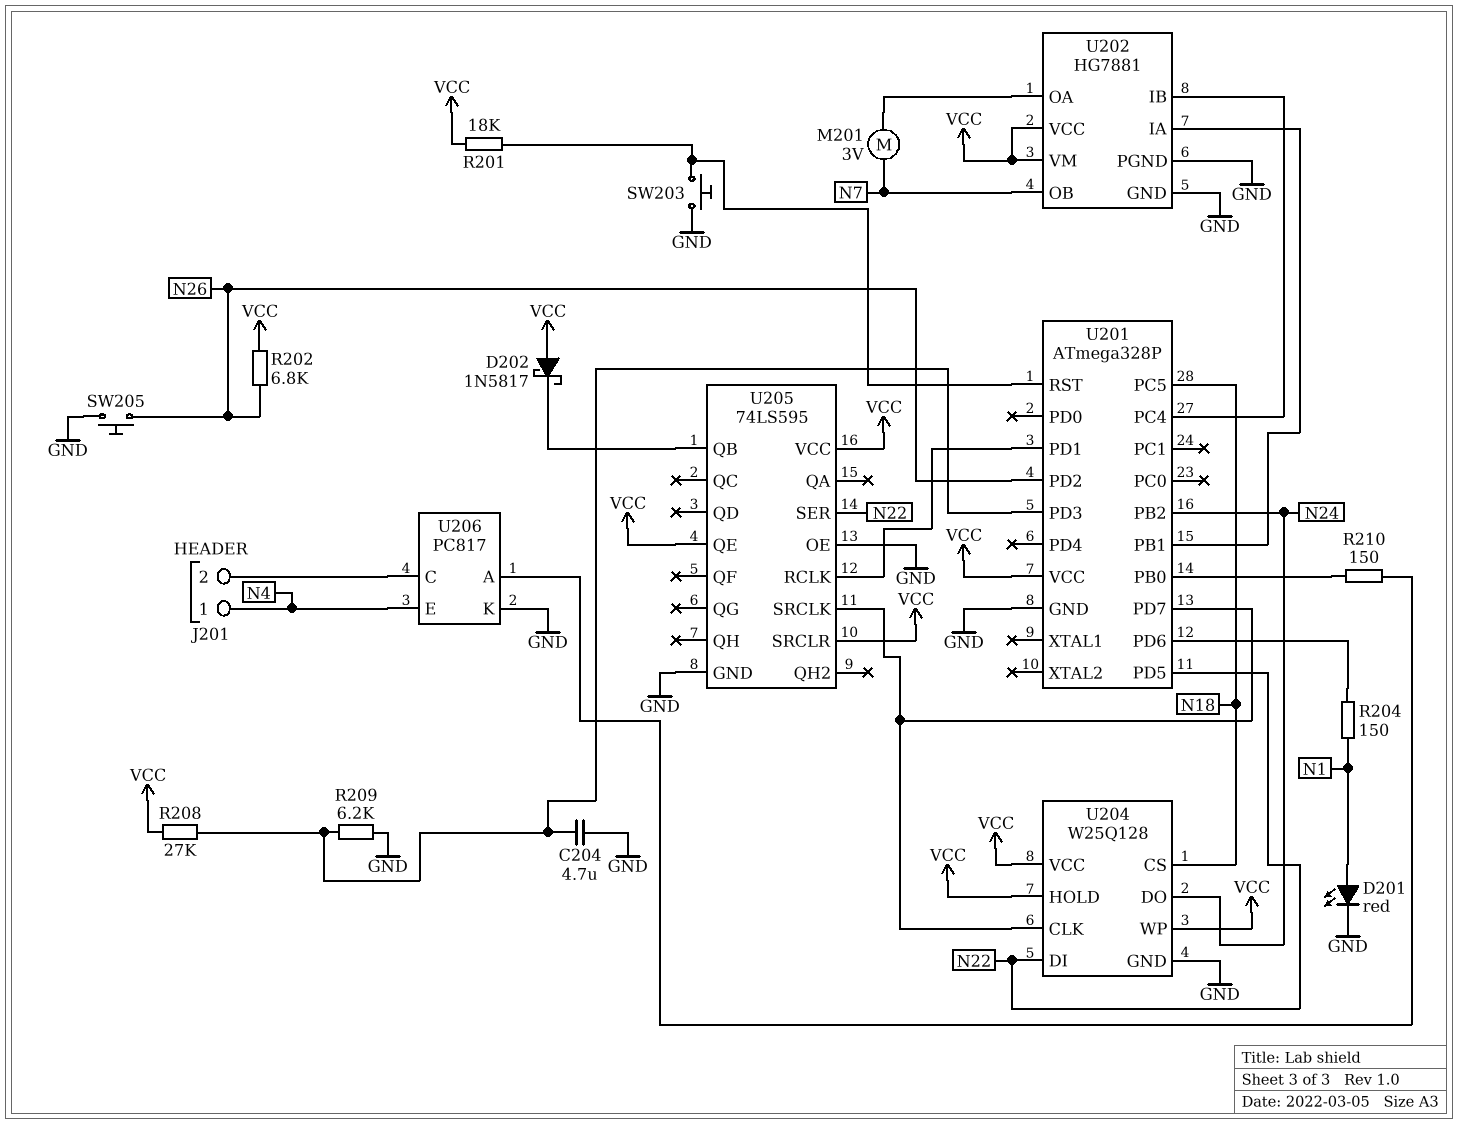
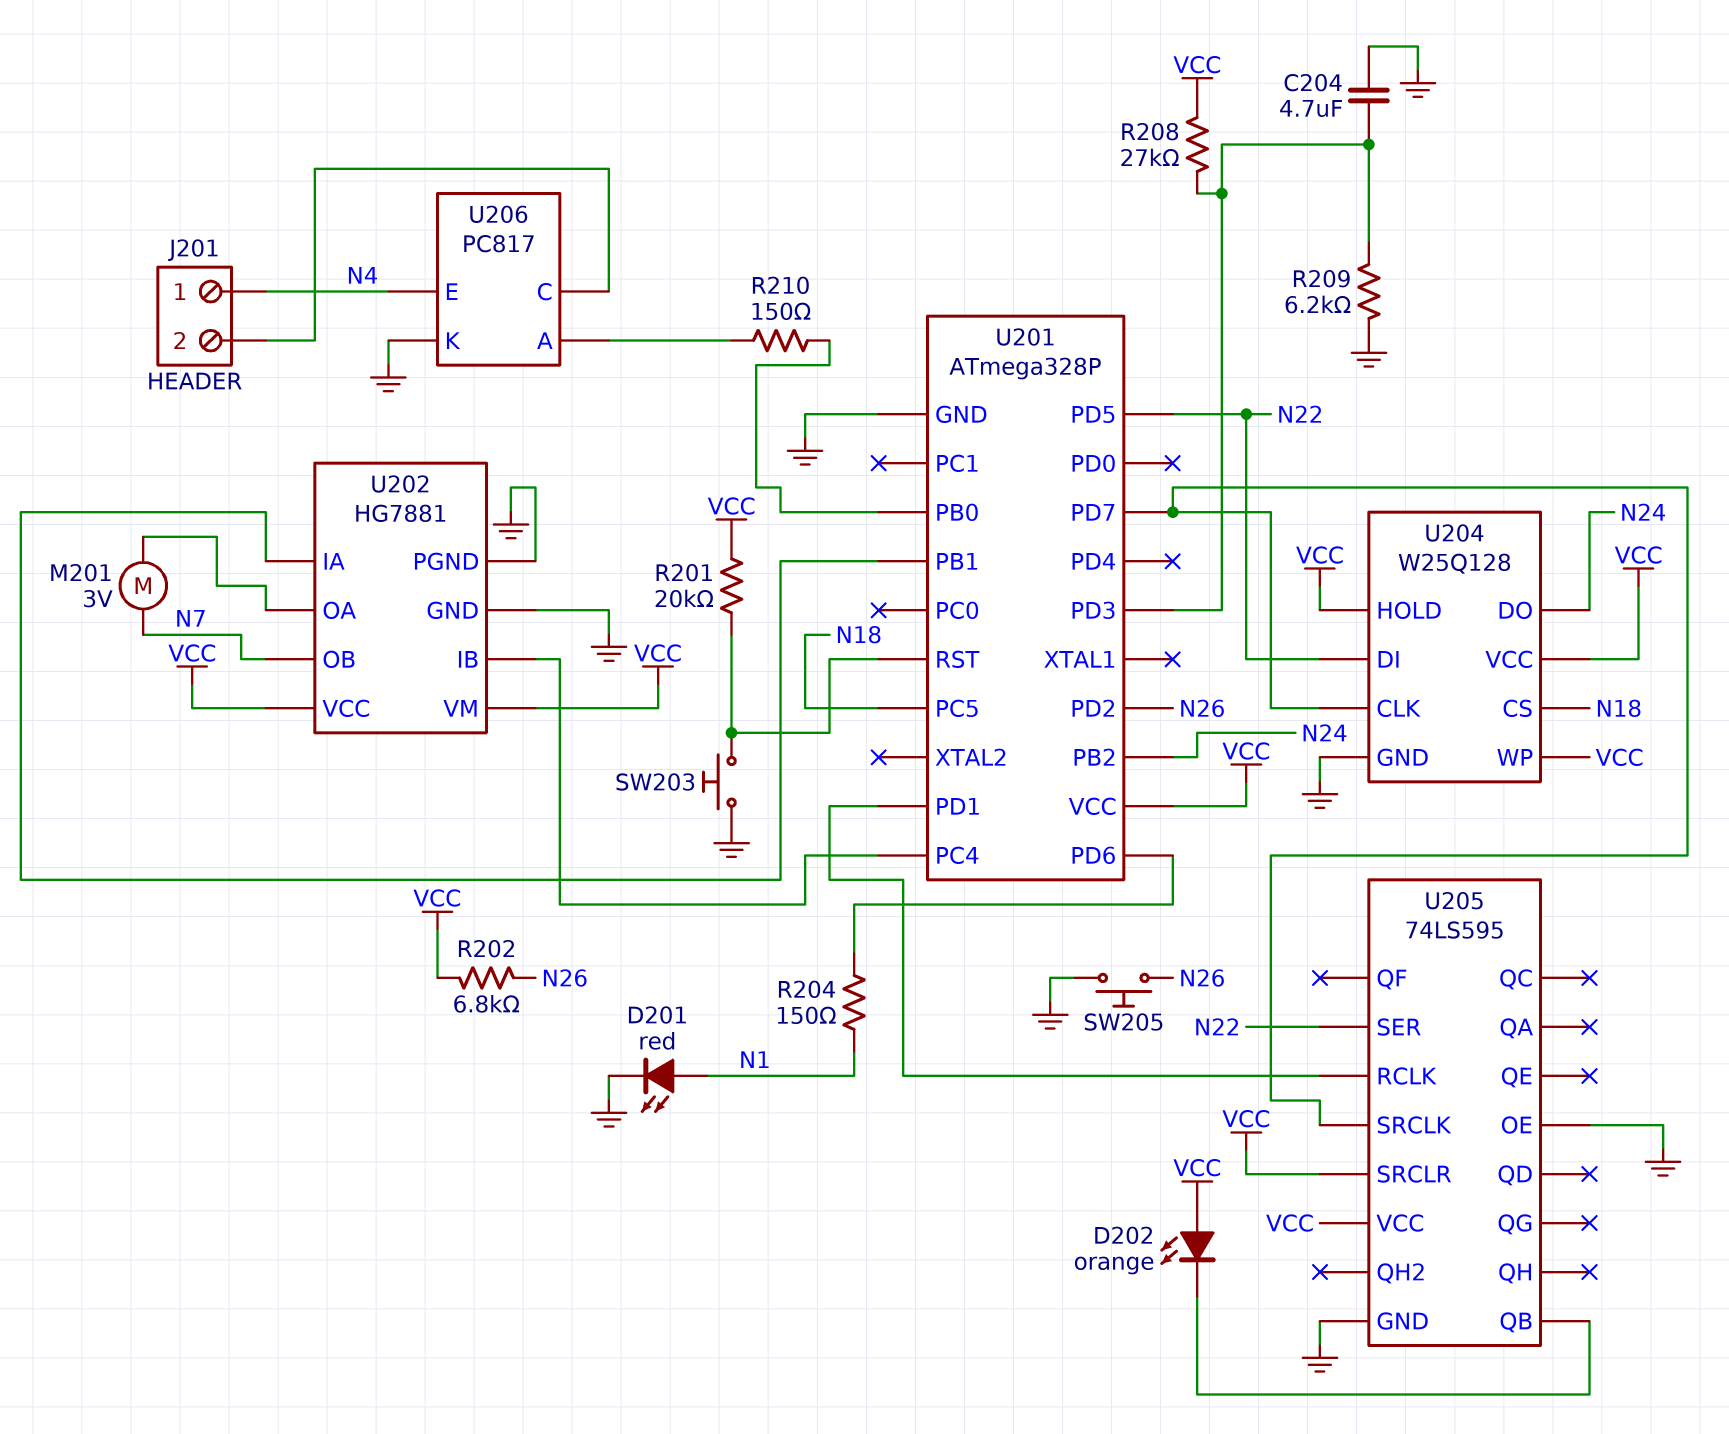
D202: schottky 1N5817 (A VCC, K U205/QB) -> LED orange (A VCC, K U205/QB)
R201: 18k (U201/RST, VCC) -> 20k (U201/RST, VCC)
U205 pin QE: VCC -> none

